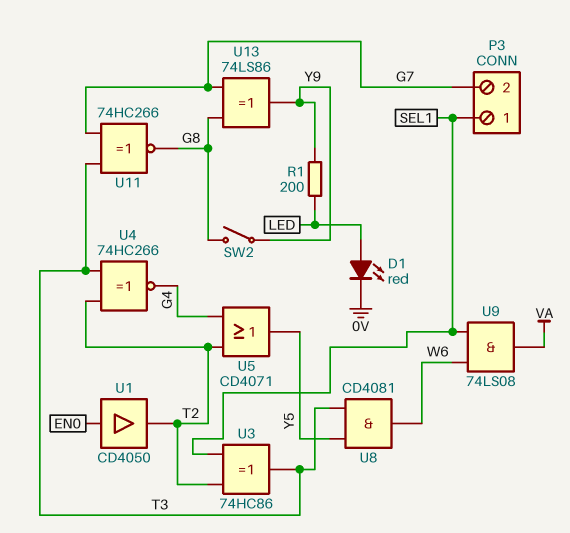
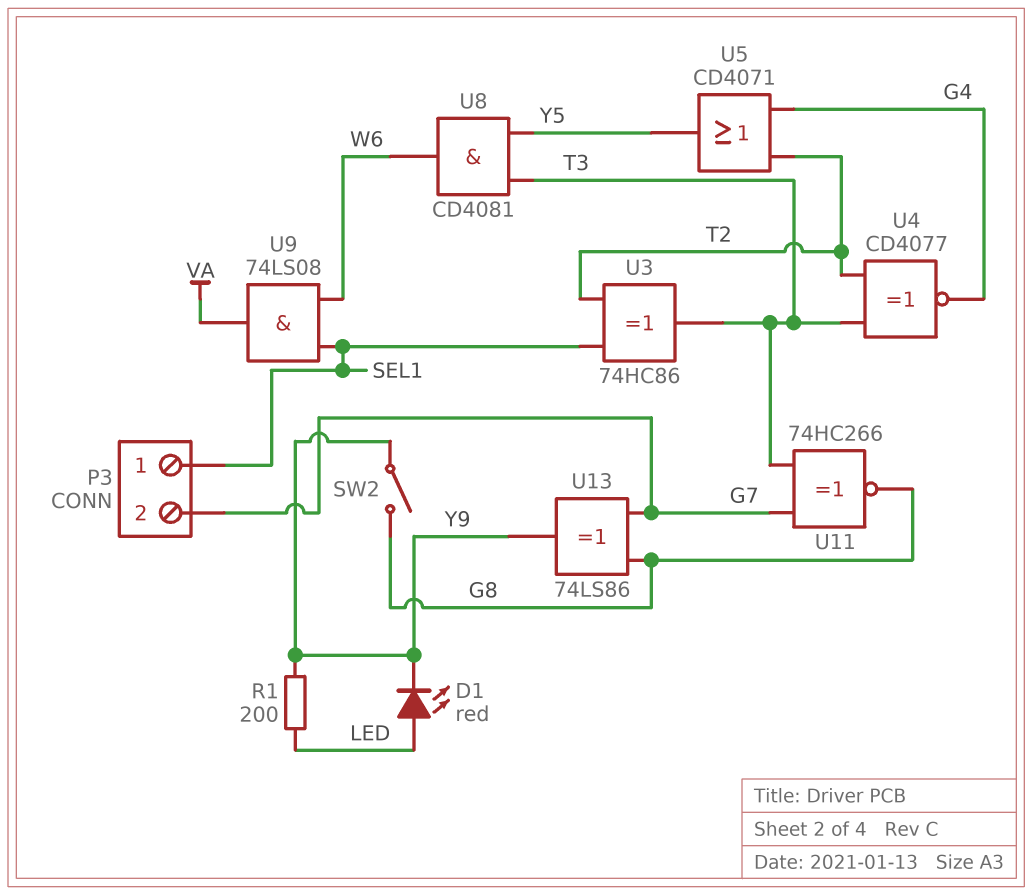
D1: LED red (A LED, K 0V) -> LED red (A LED, K Y9)
U1: buffer CD4050 (in EN0, out T2) -> none
U4: XNOR 74HC266 (in T2, in T3, out G4) -> XNOR CD4077 (in T2, in T3, out G4)

